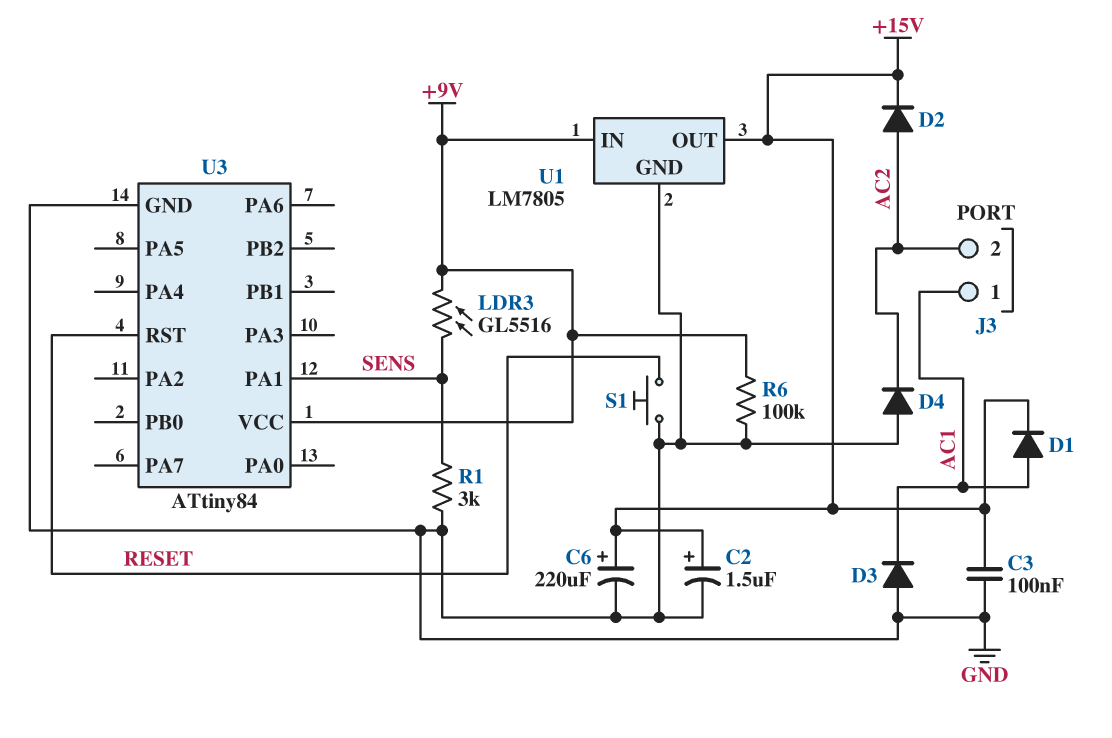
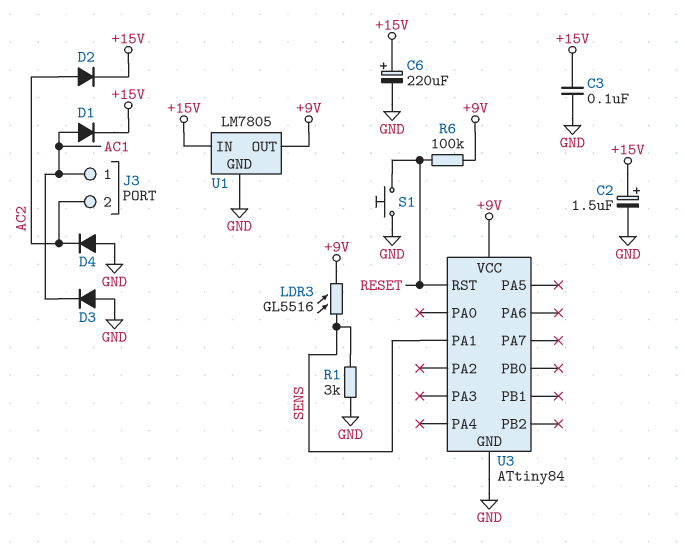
R6: 100k (+9V, GND) -> 100k (+9V, RESET)
U1 pin IN: +9V -> +15V
U1 pin OUT: +15V -> +9V

